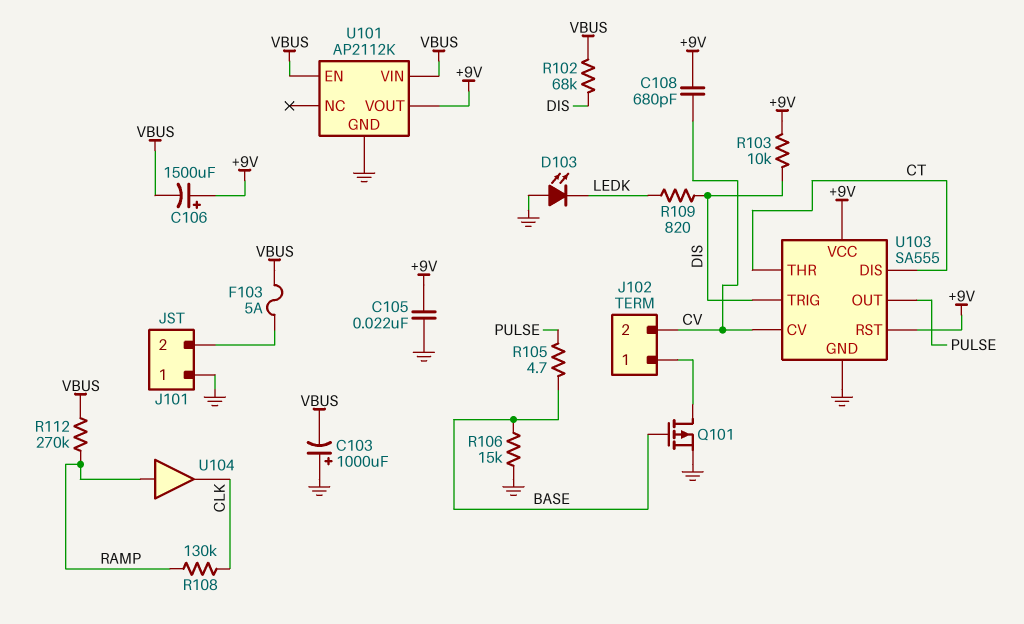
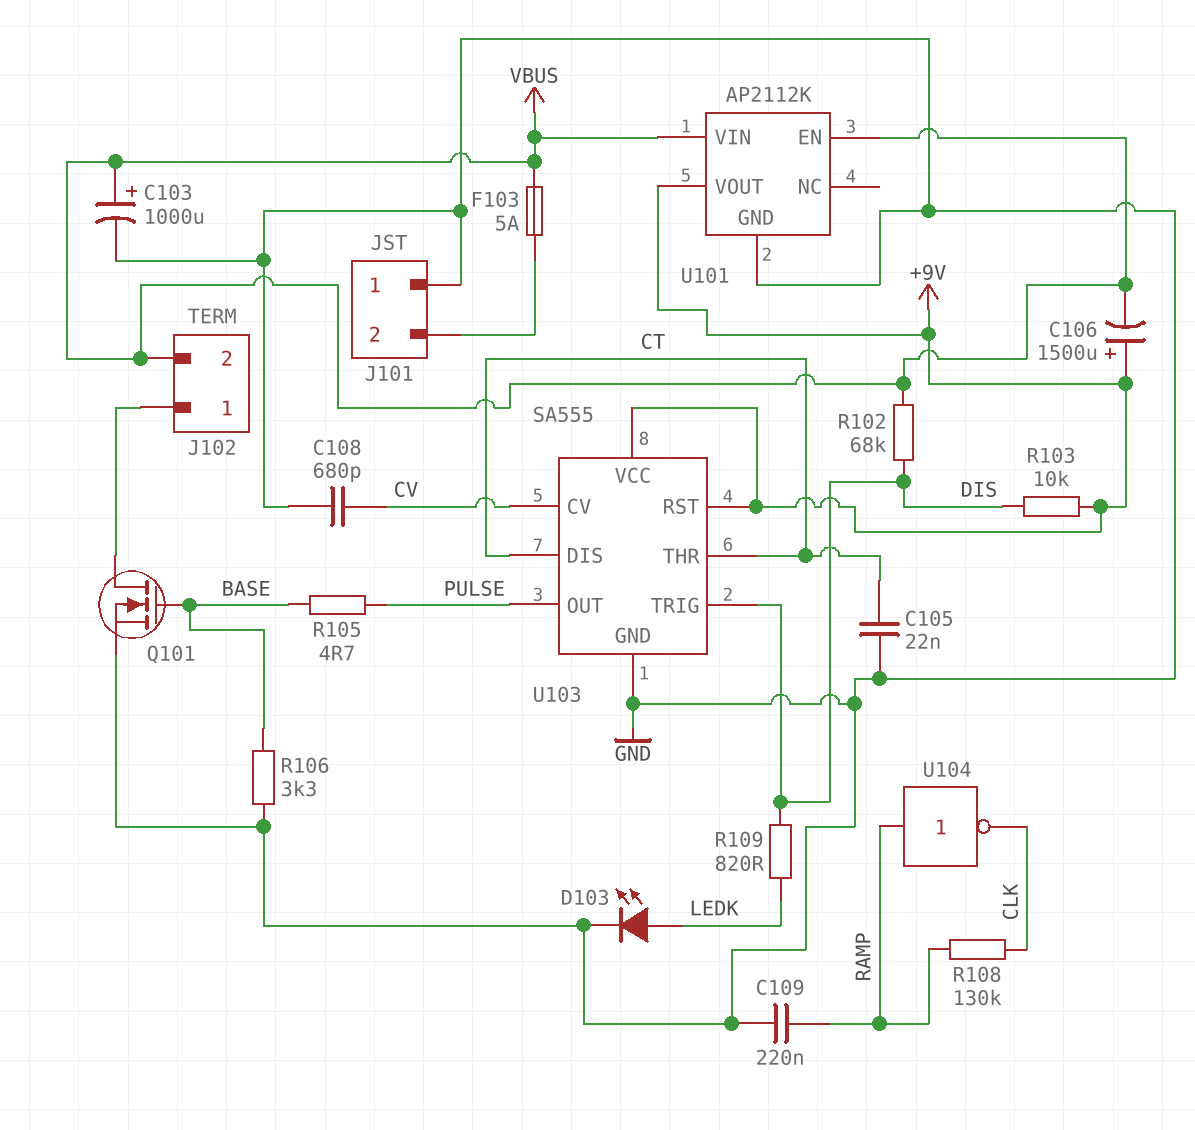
C103: 1000uF (plus GND, minus VBUS) -> 1000uF (plus VBUS, minus GND)
C105: 22nF (+9V, GND) -> 22nF (CT, GND)
C108: 680pF (+9V, CV) -> 680pF (CV, GND)
C109: none -> 220nF (GND, RAMP)
D103: LED (A GND, K LEDK) -> LED (A LEDK, K GND)
J102 pin 2: CV -> VBUS
Q101: PMOS (G BASE, D J102/1, S GND) -> NMOS (G BASE, D J102/1, S GND)
R106: 15k (BASE, GND) -> 3.3k (BASE, GND)
R112: 270k (RAMP, VBUS) -> none
U104: buffer (in RAMP, out CLK) -> NOT (in RAMP, out CLK)

